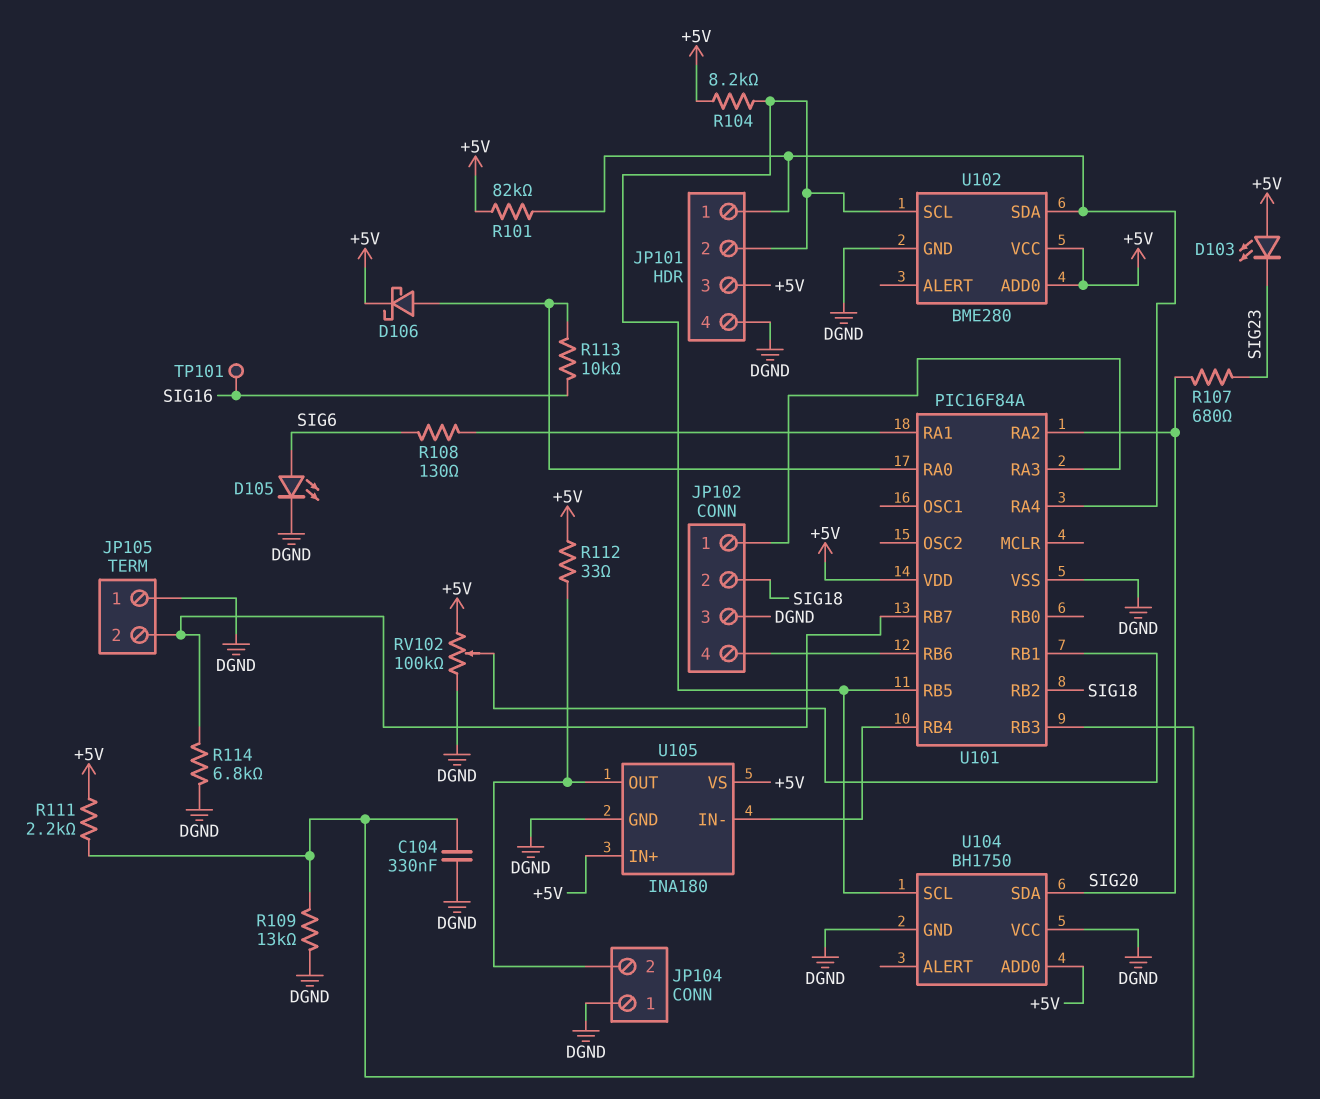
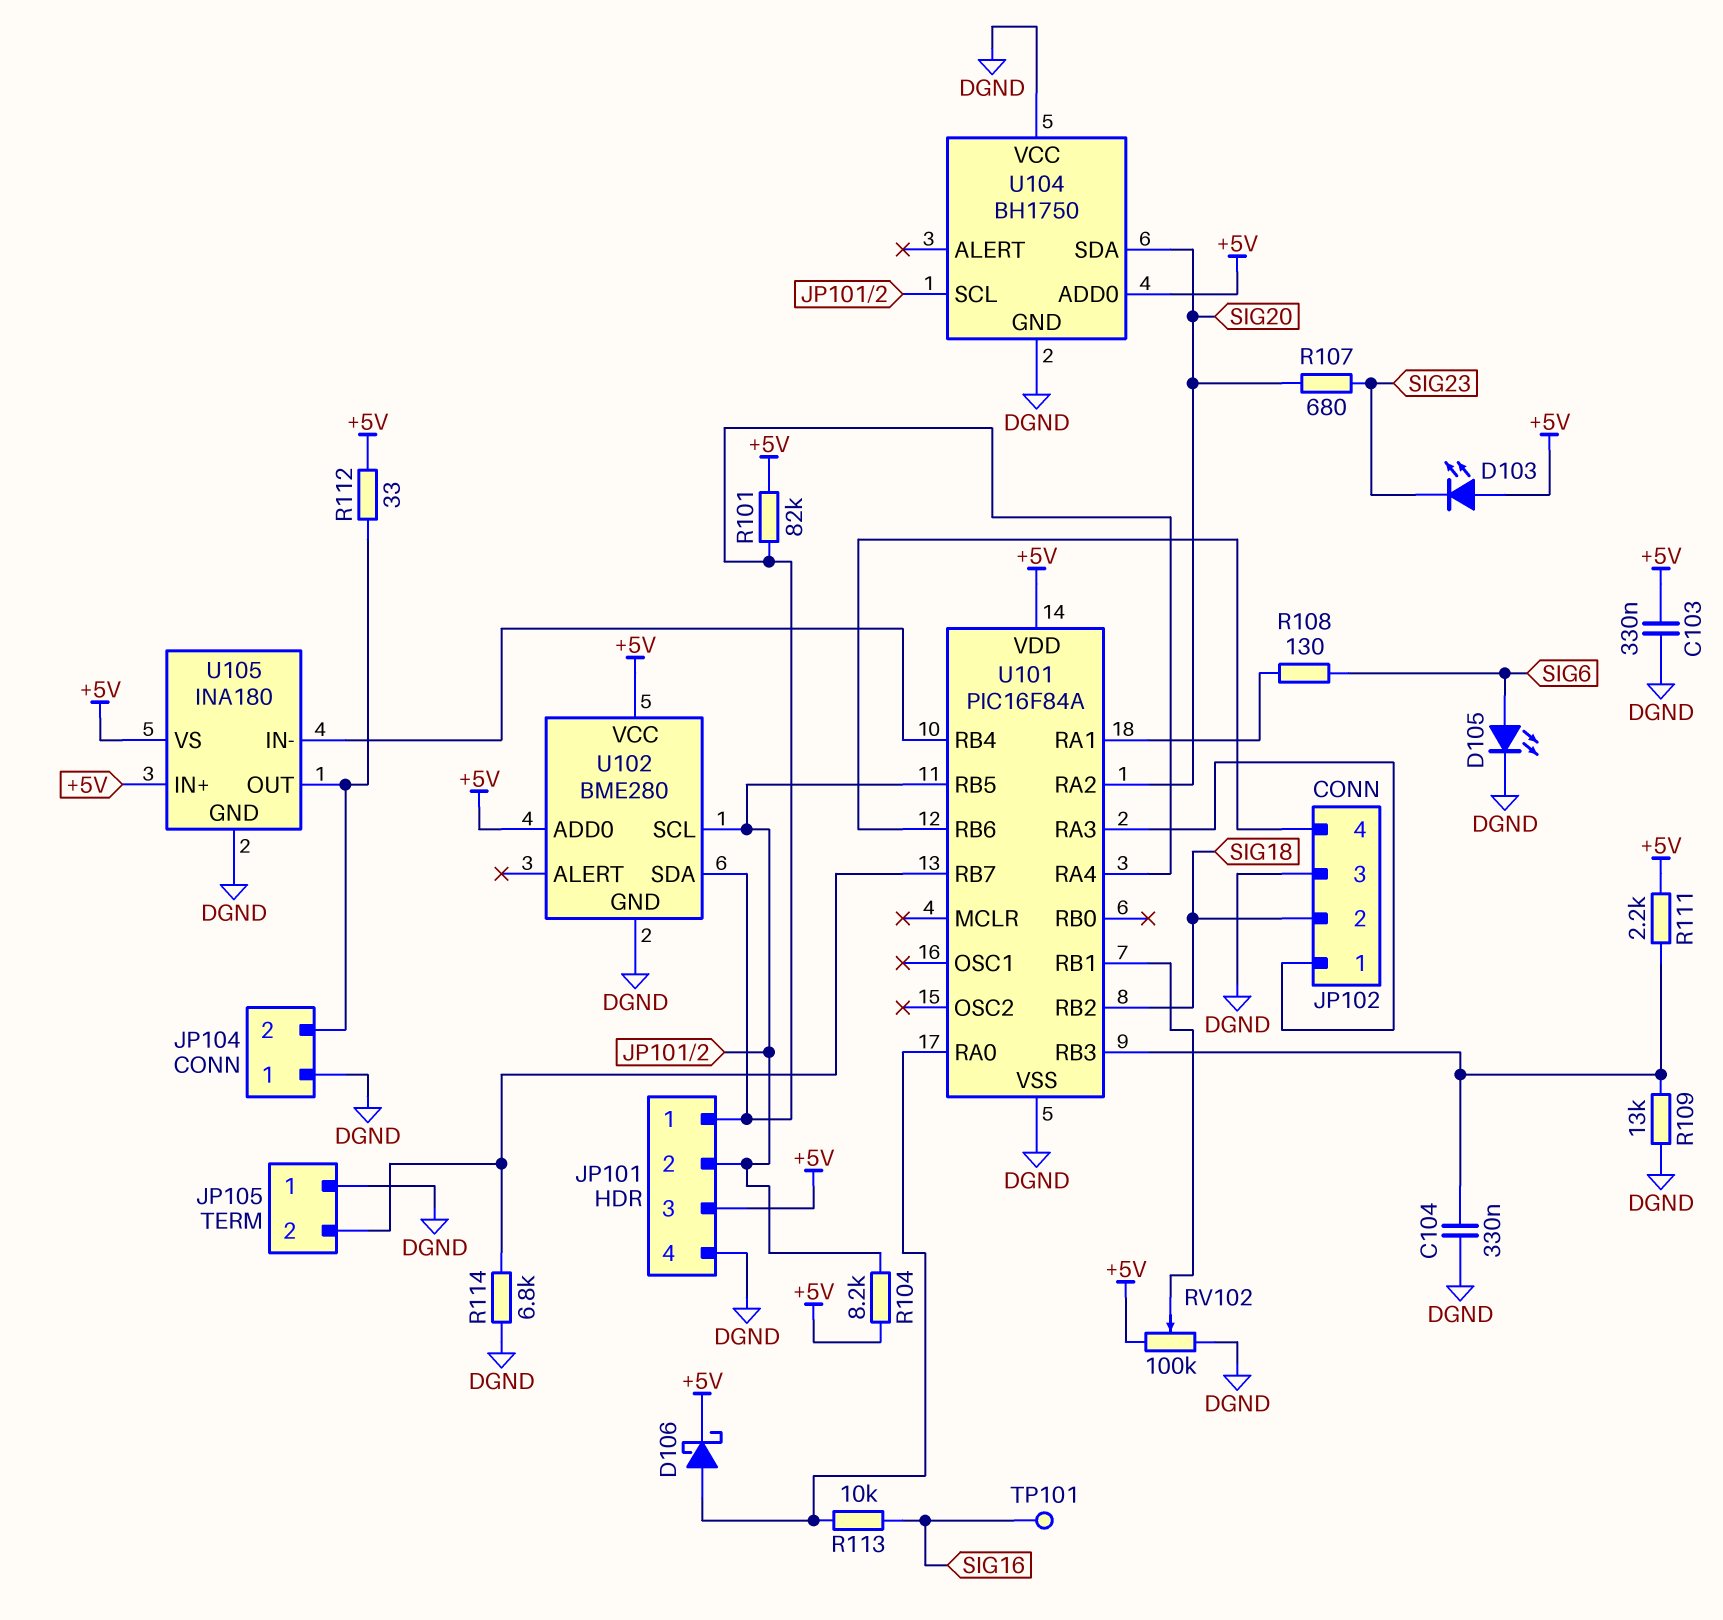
C103: none -> 330nF (+5V, DGND)

